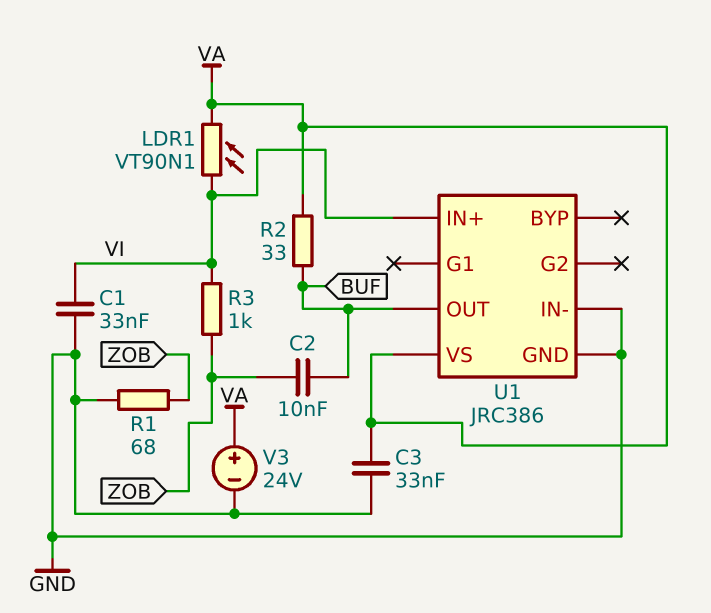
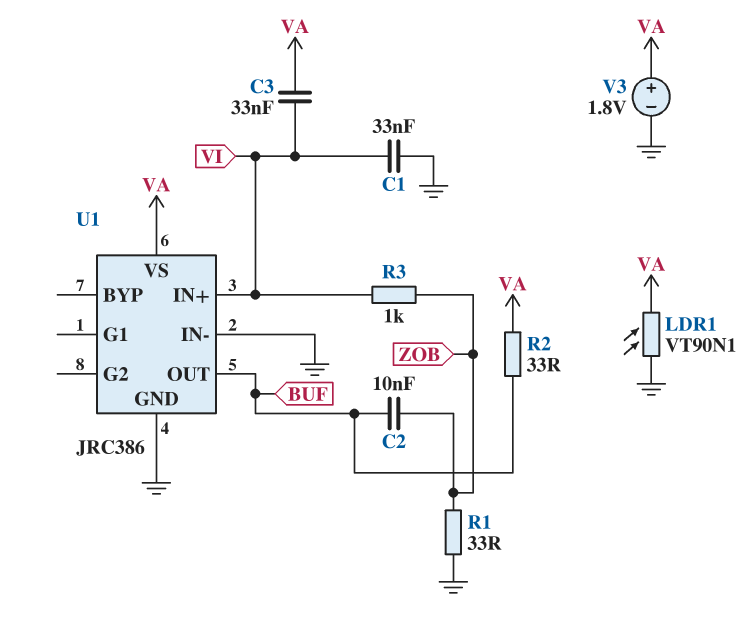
C3: 33nF (GND, VA) -> 33nF (VA, VI)
LDR1: VT90N1 (VA, VI) -> VT90N1 (GND, VA)
R1: 68 (GND, ZOB) -> 33 (GND, ZOB)
V3: 24V (plus VA, minus GND) -> 1.8V (plus VA, minus GND)

